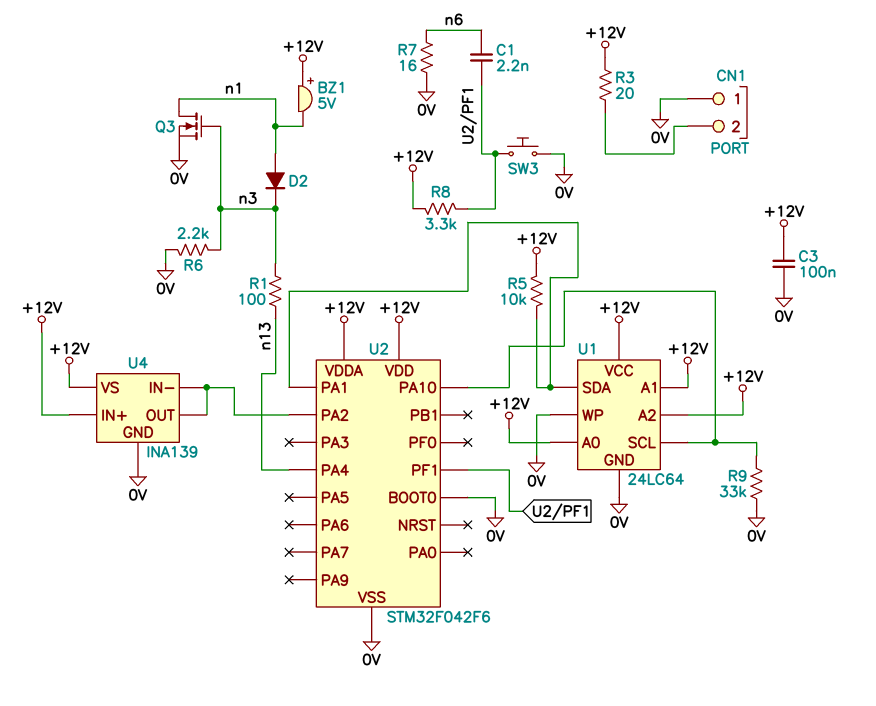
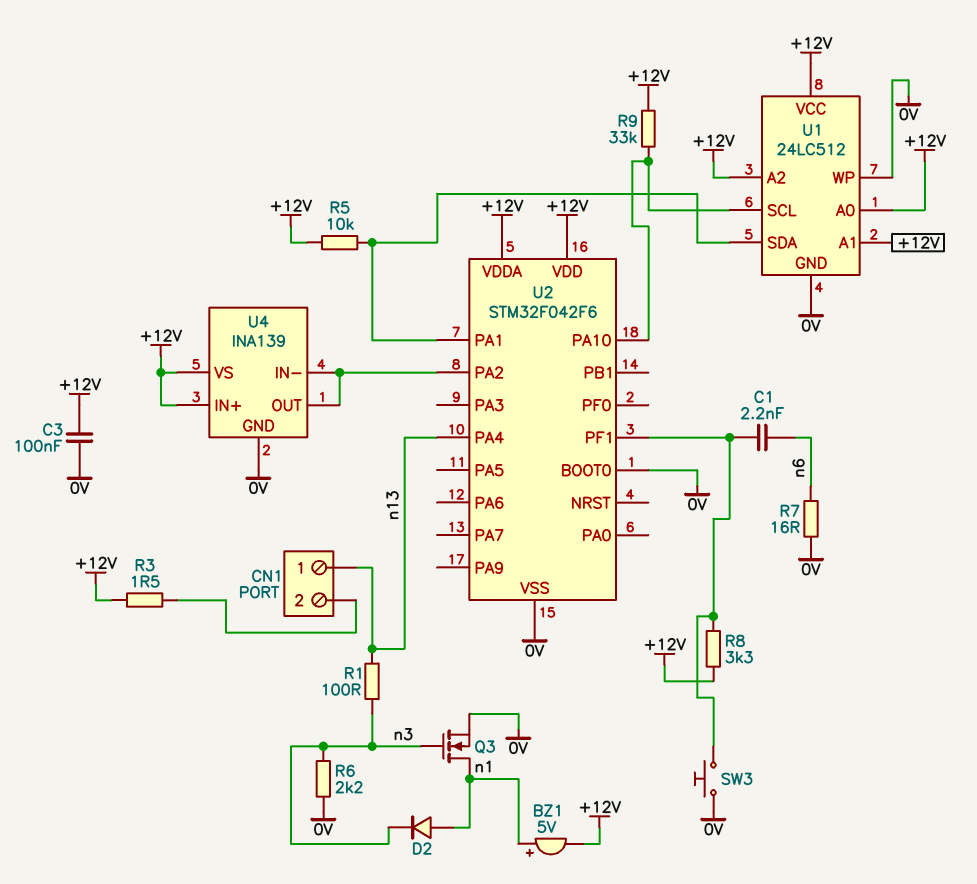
BZ1: buzzer 5V (plus +12V, minus n1) -> buzzer 5V (plus n1, minus +12V)
CN1 pin 1: 0V -> n13
R3: 20 (+12V, CN1/2) -> 1.5 (+12V, CN1/2)
R9: 33k (0V, U1/SCL) -> 33k (+12V, U1/SCL)
U1: 24LC64 -> 24LC512

